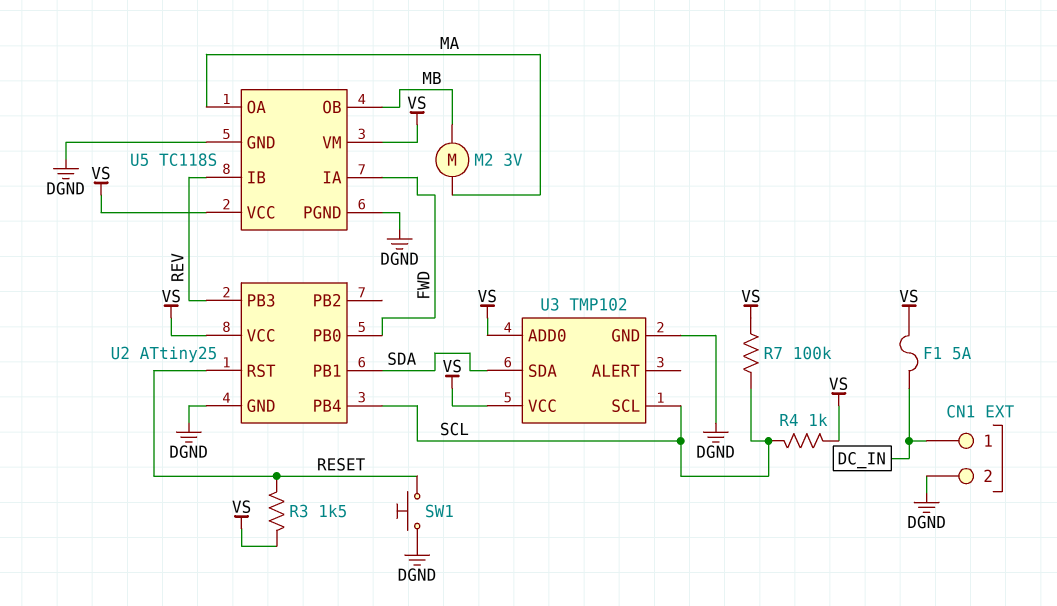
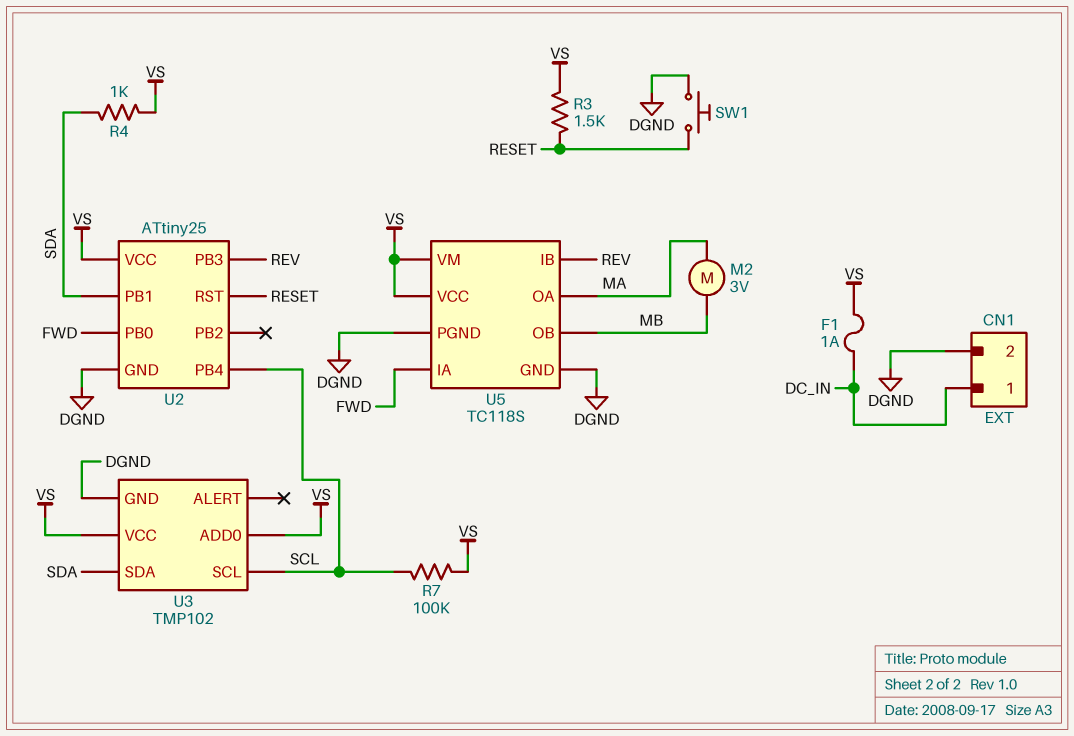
F1: 5A (DC_IN, VS) -> 1A (DC_IN, VS)
R4: 1k (SCL, VS) -> 1k (SDA, VS)

